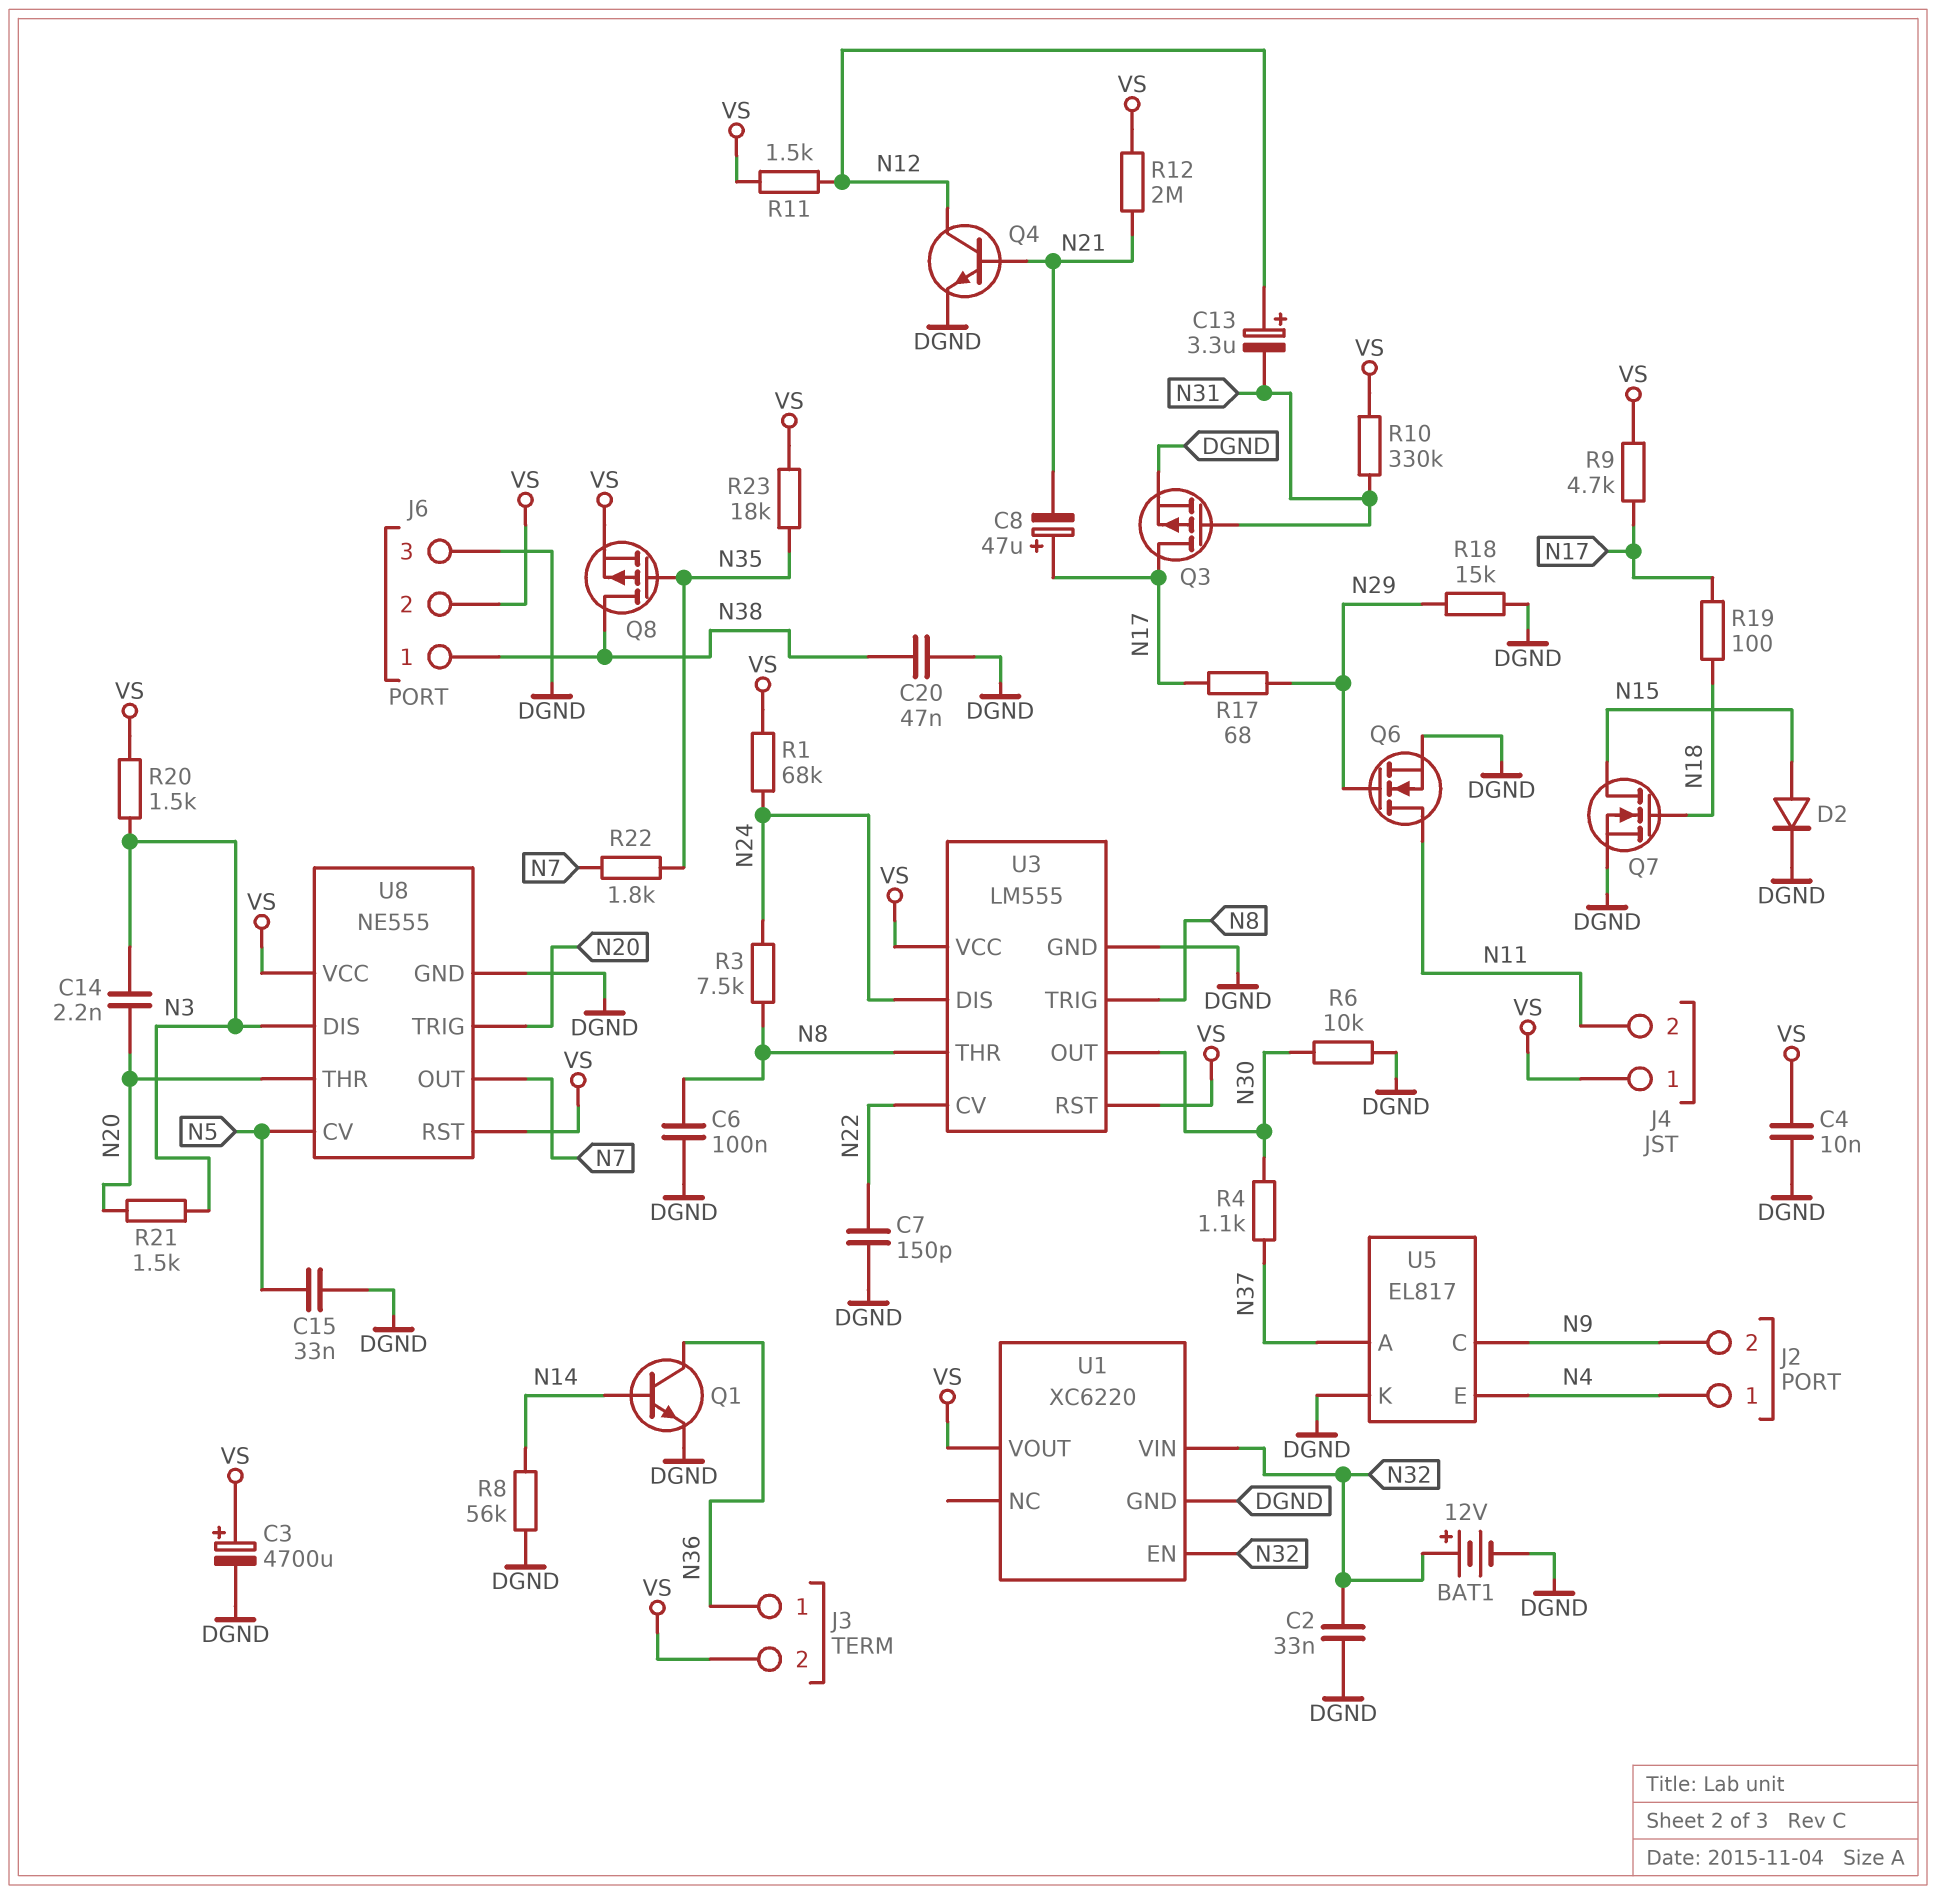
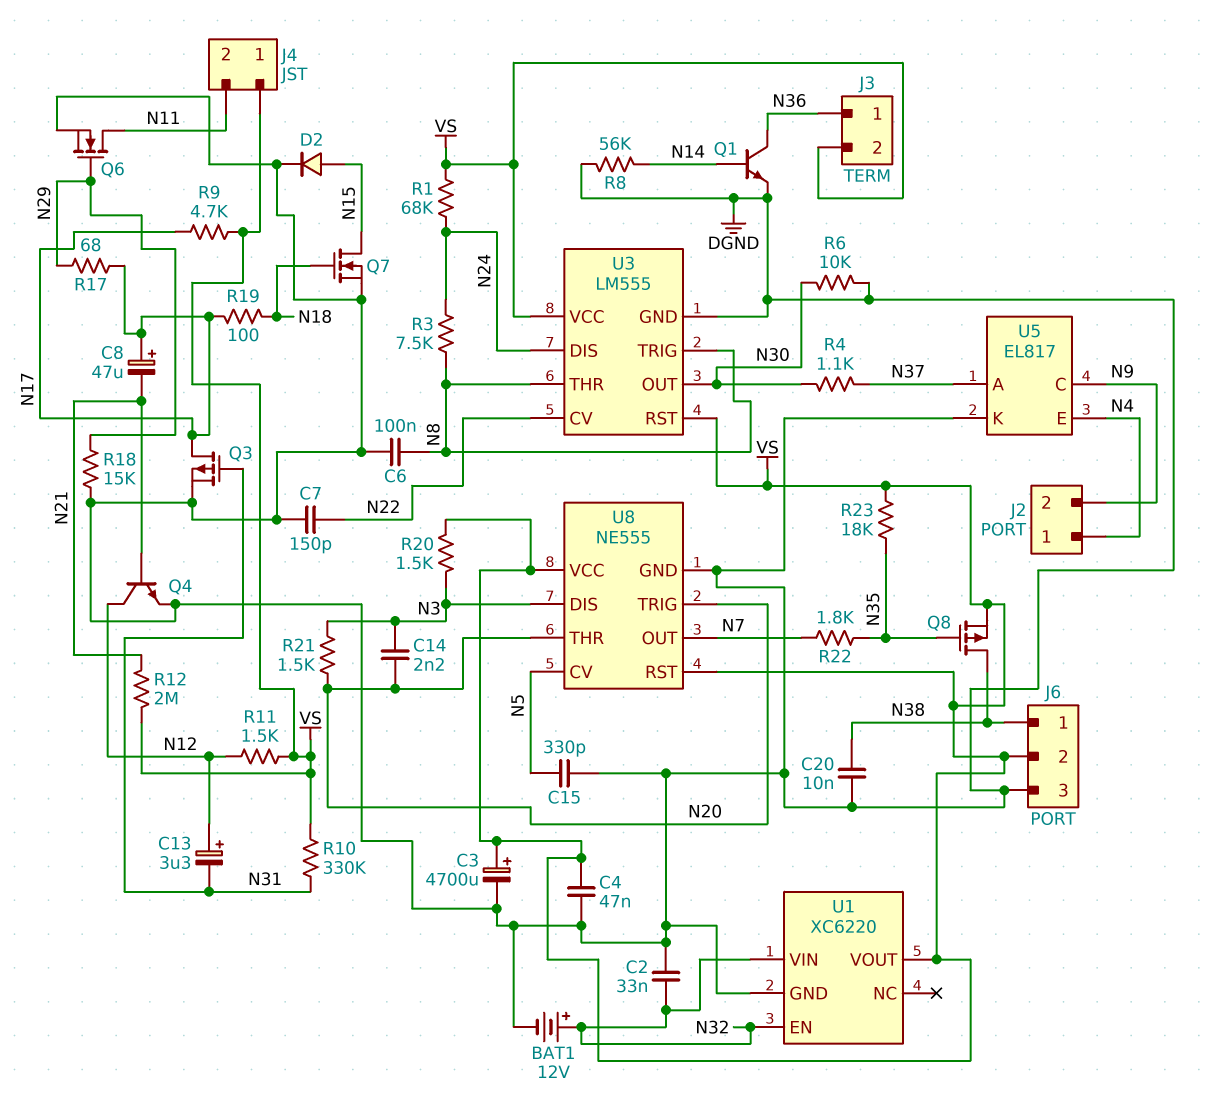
C4: 10nF (DGND, VS) -> 47nF (DGND, VS)
C15: 33nF (DGND, N5) -> 330pF (DGND, N5)
C20: 47nF (DGND, N38) -> 10nF (DGND, N38)

